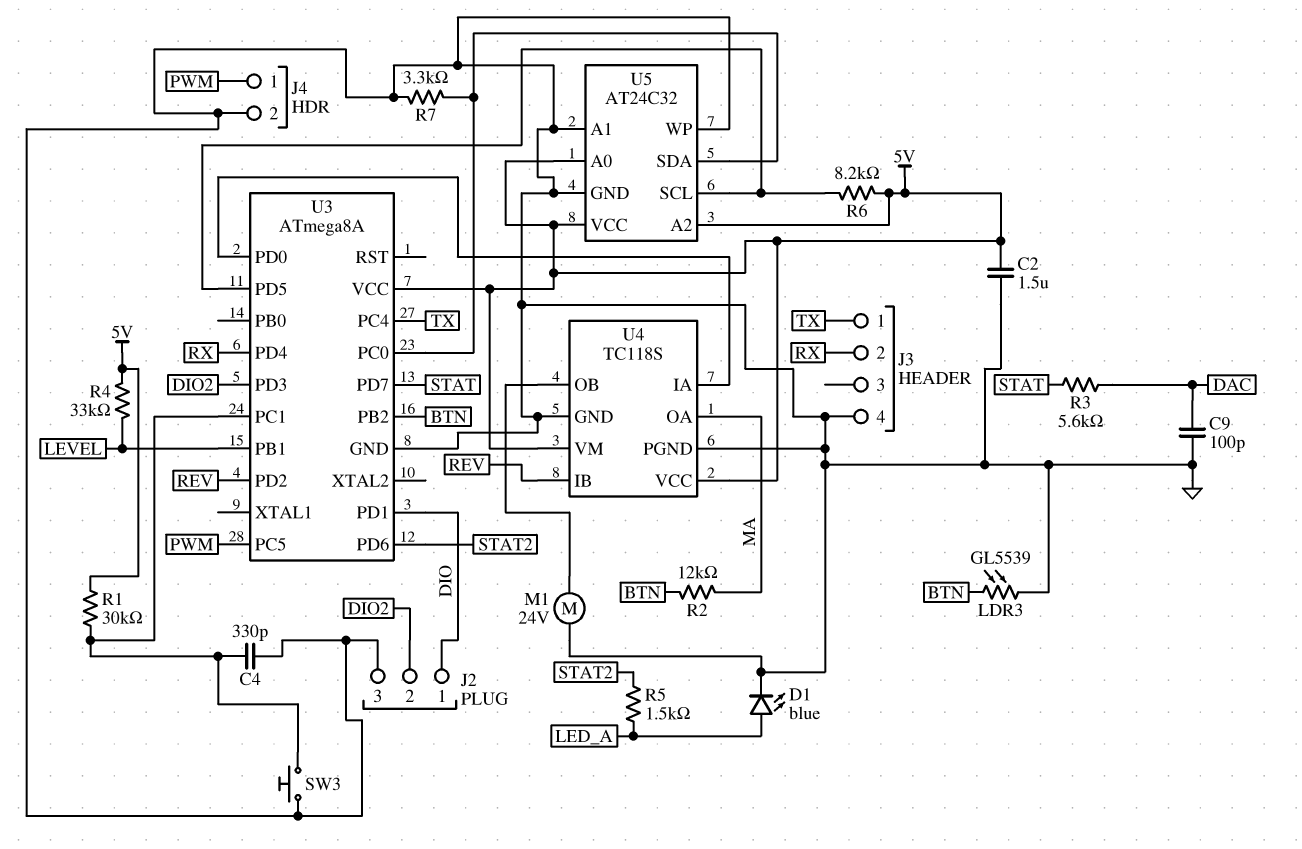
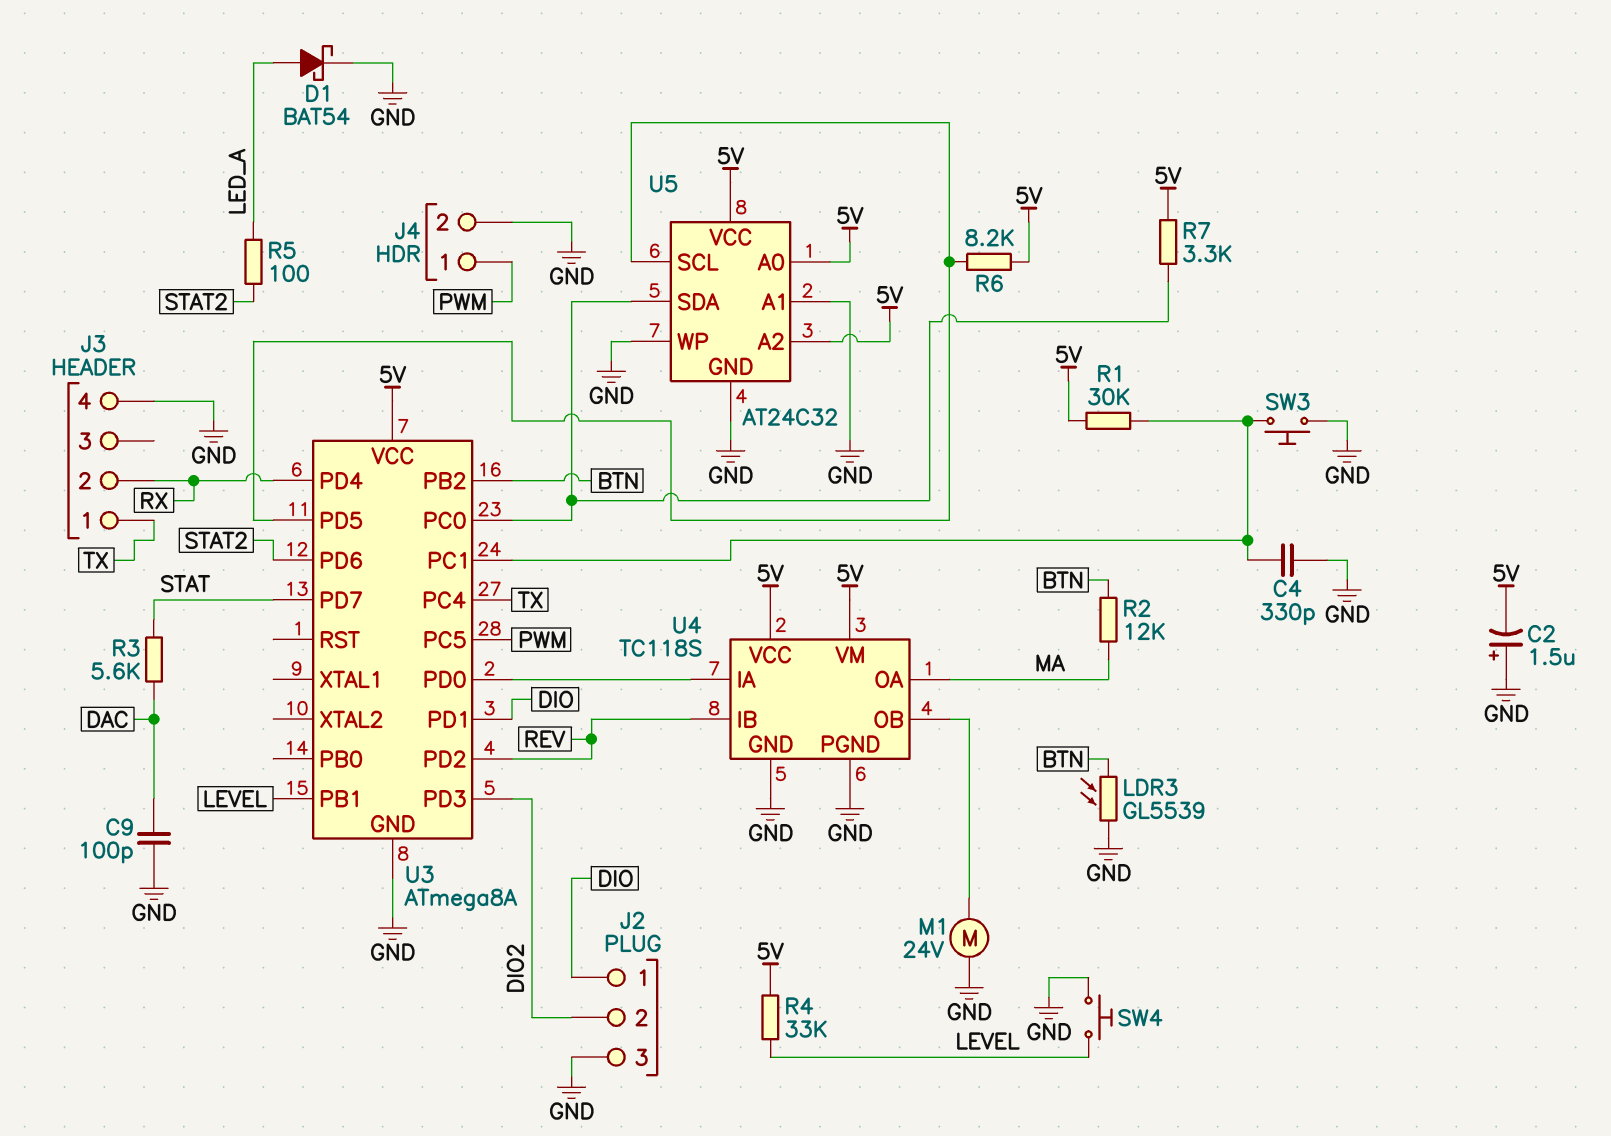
C2: 1.5uF (5V, GND) -> 1.5uF (plus GND, minus 5V)
D1: LED blue (A LED_A, K GND) -> schottky BAT54 (A LED_A, K GND)
R5: 1.5k (LED_A, STAT2) -> 100 (LED_A, STAT2)
R7: 3.3k (GND, U3/PC0) -> 3.3k (5V, U3/PC0)
SW4: none -> button (GND, LEVEL)

